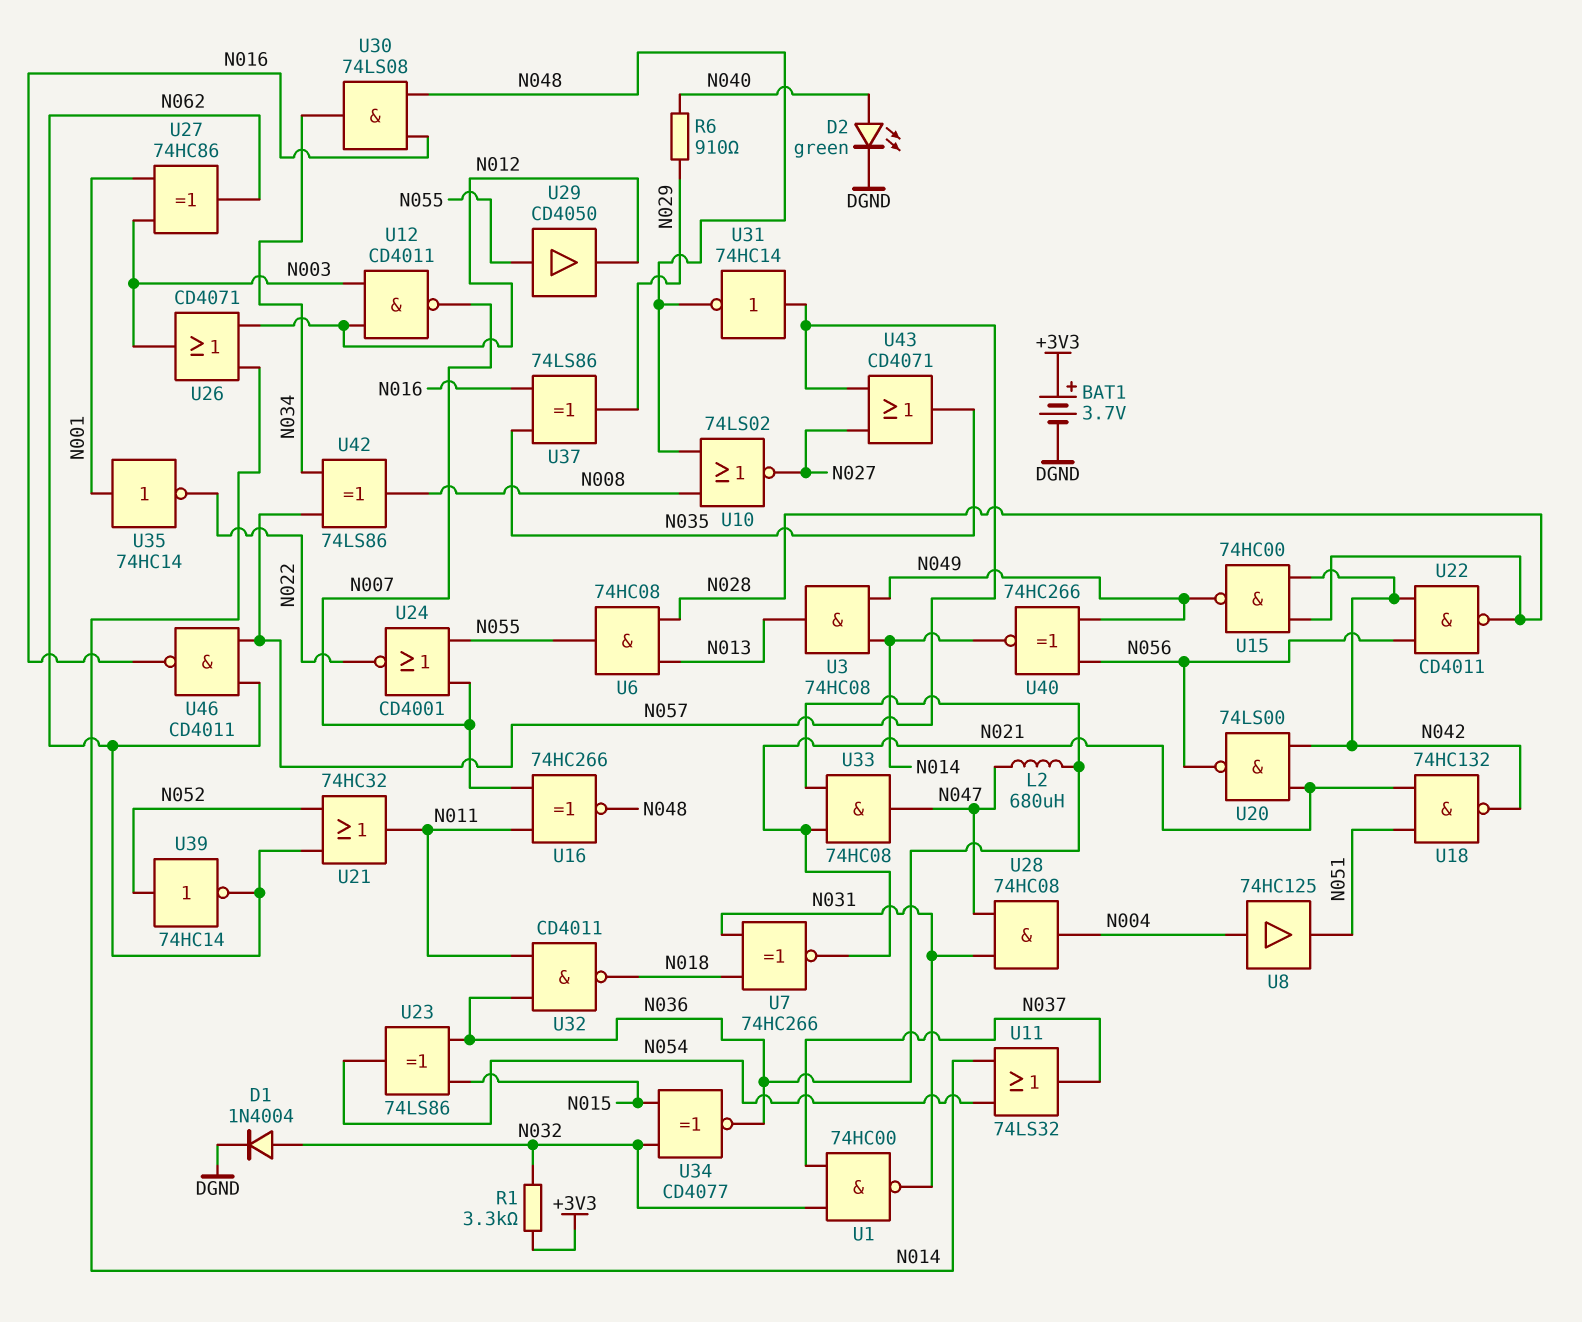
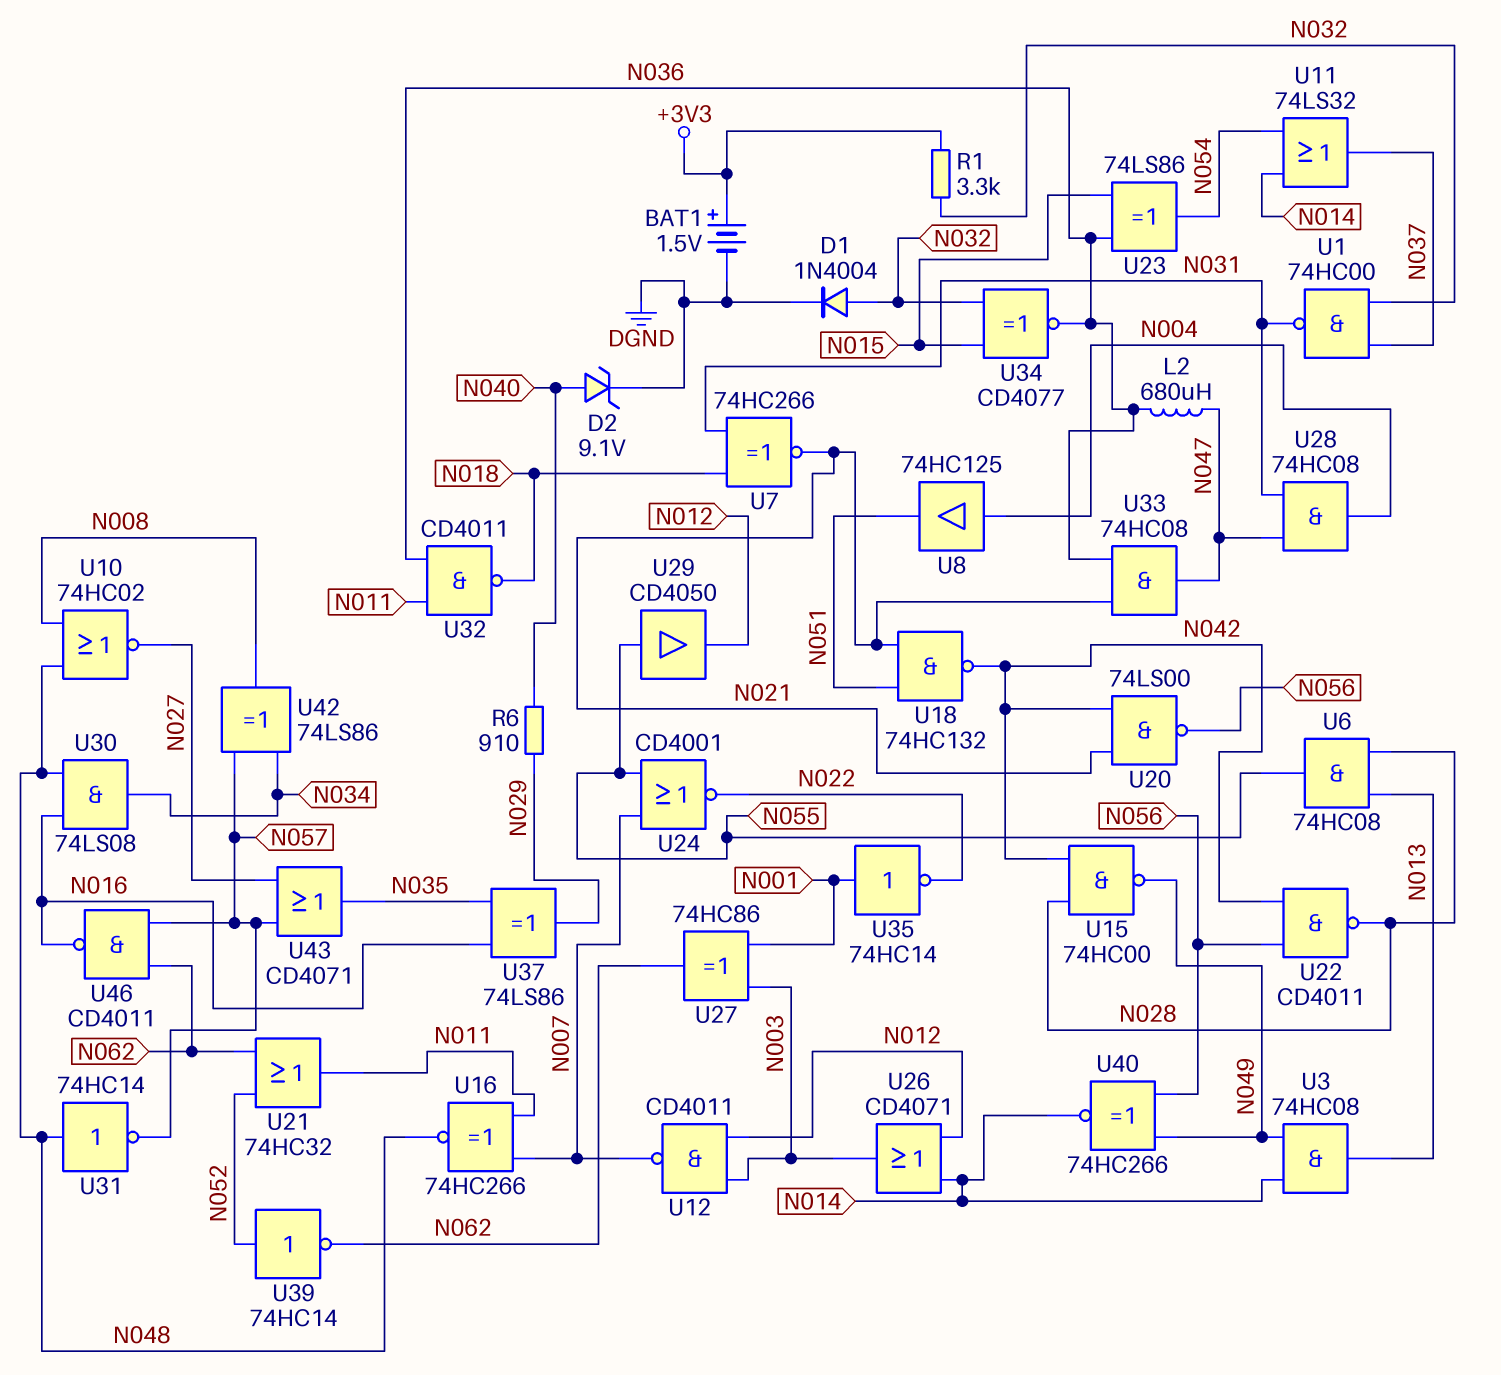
BAT1: 3.7V (plus +3V3, minus DGND) -> 1.5V (plus +3V3, minus DGND)
D2: LED green (A N040, K DGND) -> zener 9.1V (A N040, K DGND)
U10: NOR 74LS02 (in N008, in N048, out N027) -> NOR 74HC02 (in N008, in N048, out N027)
U31: NOT 74HC14 (in N057, out N048) -> NOT 74HC14 (in N048, out N057)

